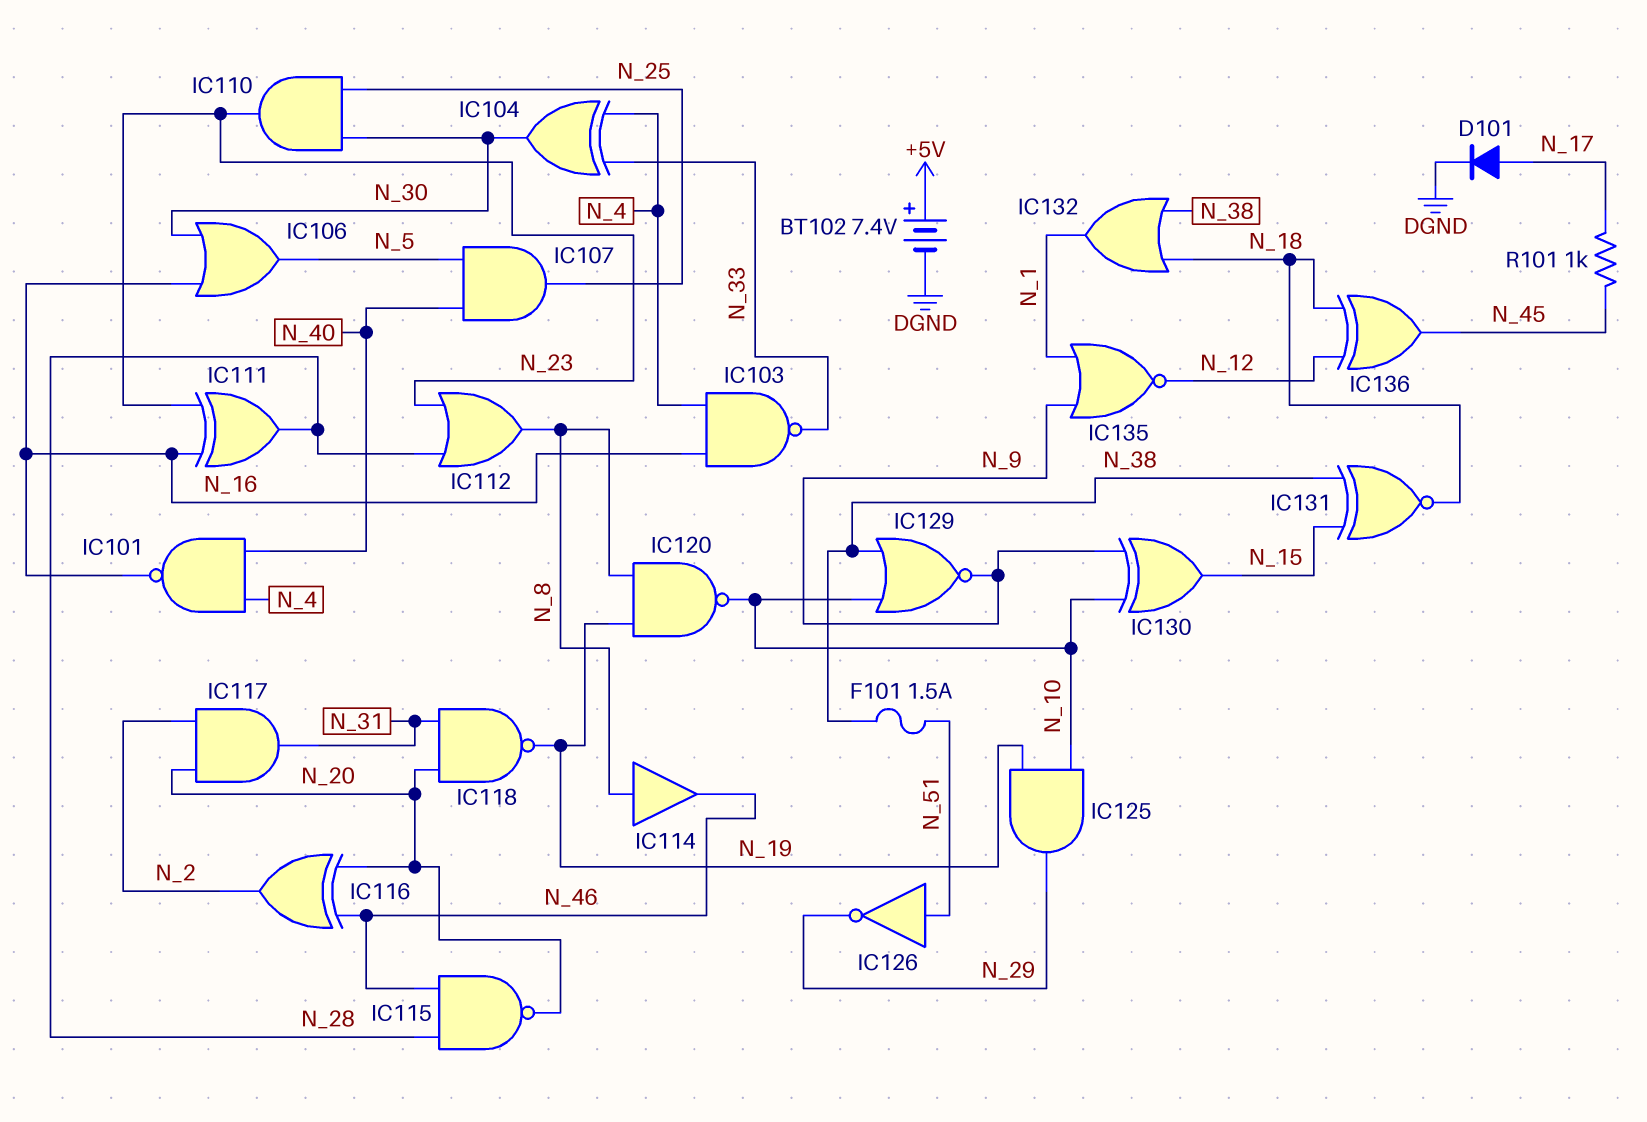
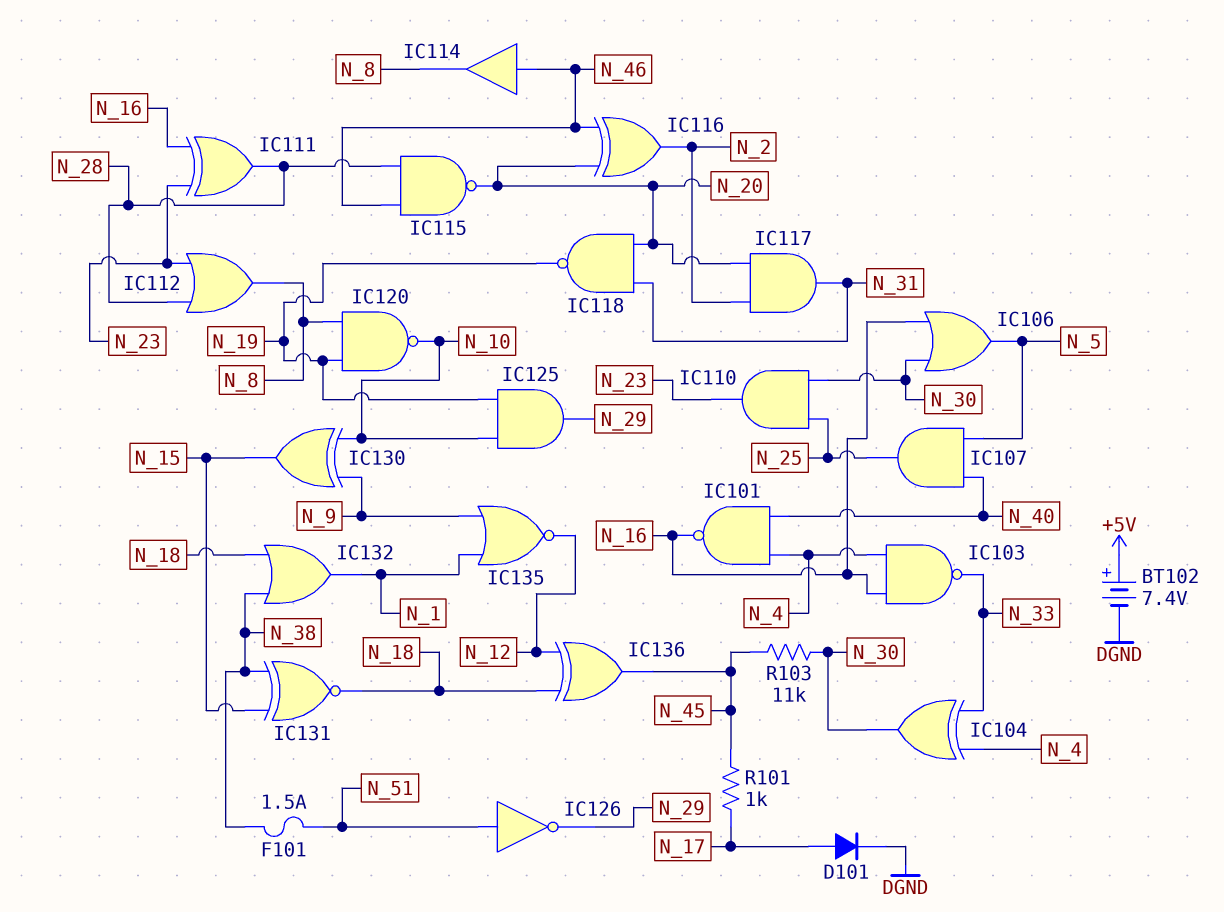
IC114: buffer (in N_8, out N_46) -> buffer (in N_46, out N_8)
IC129: NOR (in N_10, in N_38, out N_9) -> none
R103: none -> 11k (N_30, N_45)

